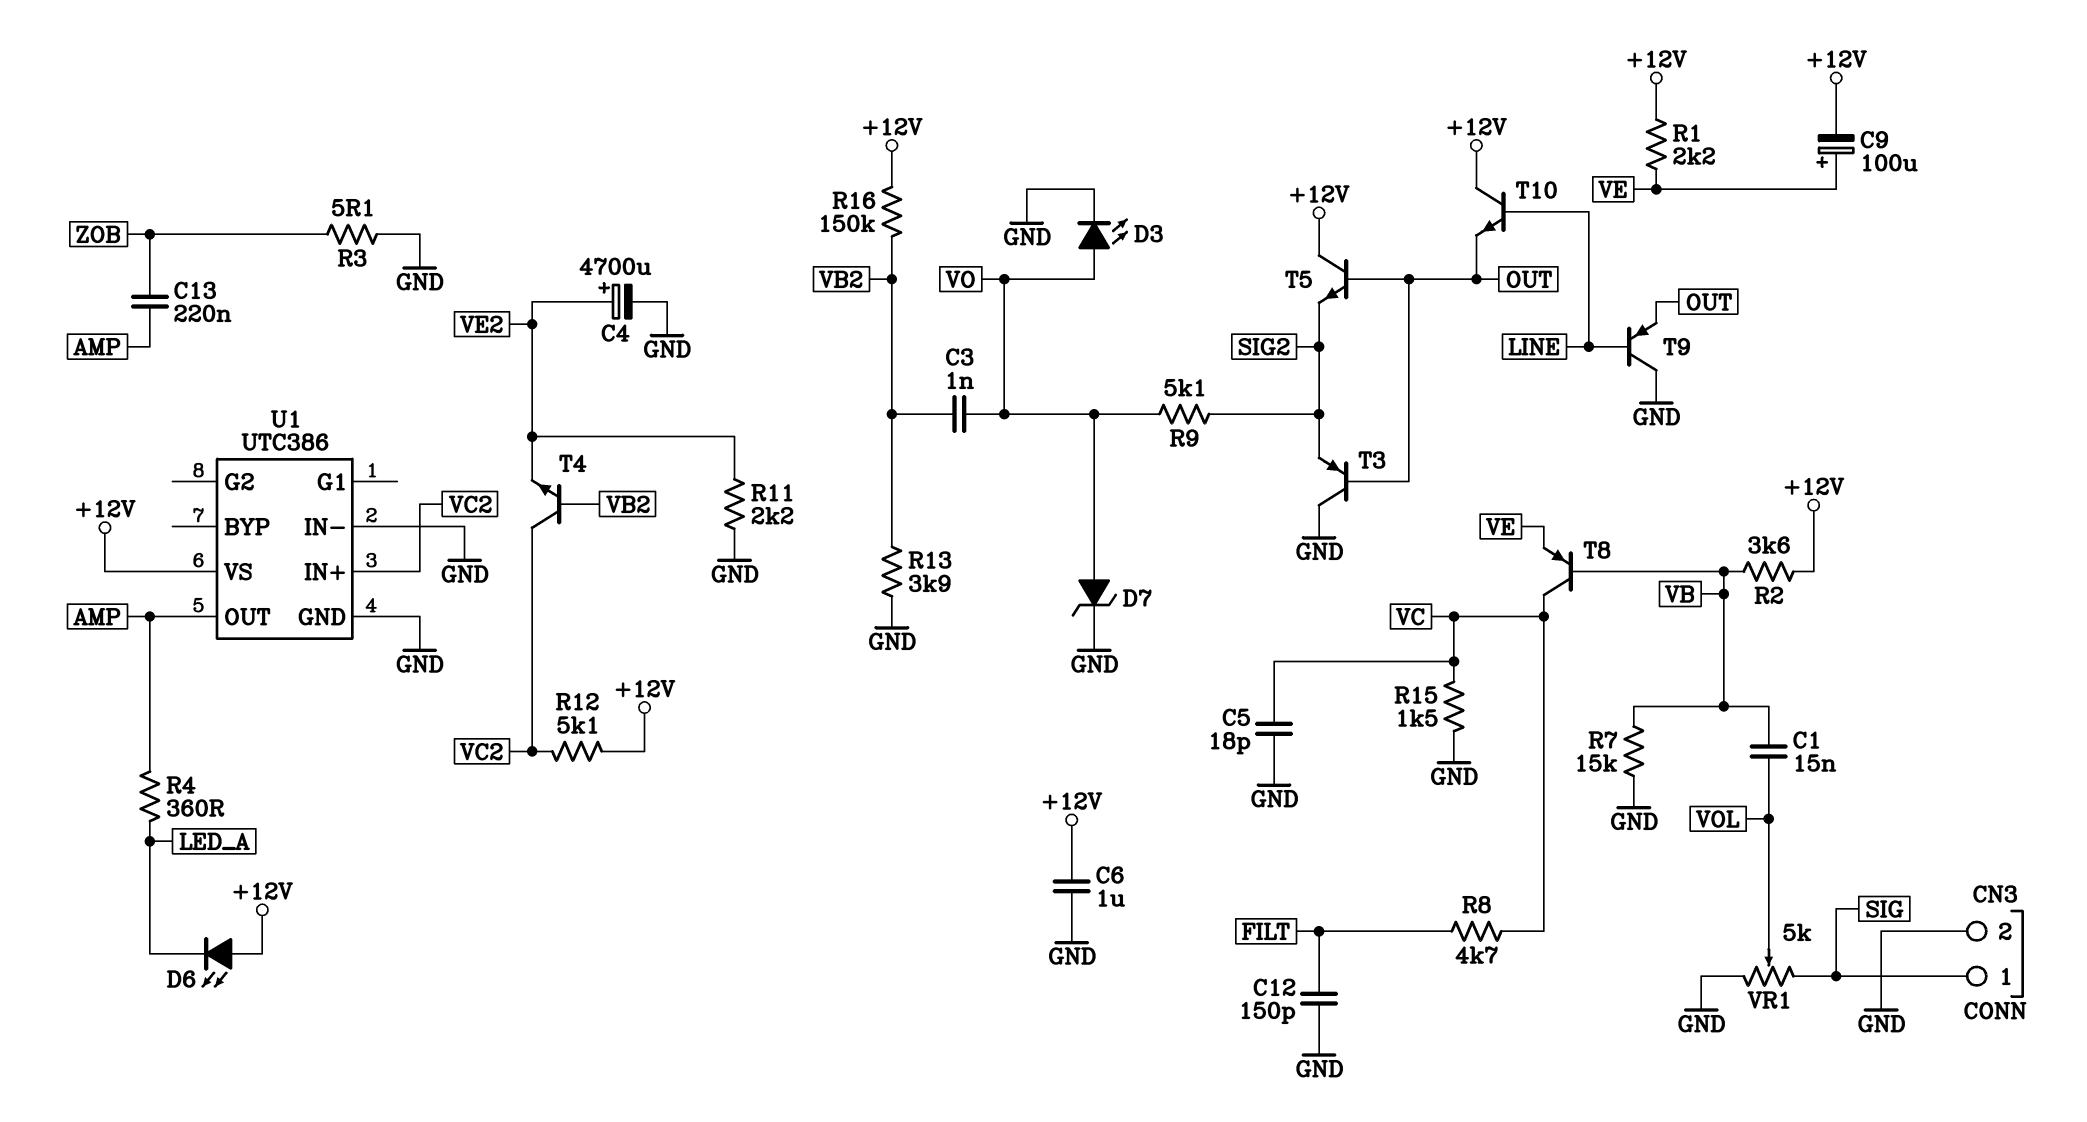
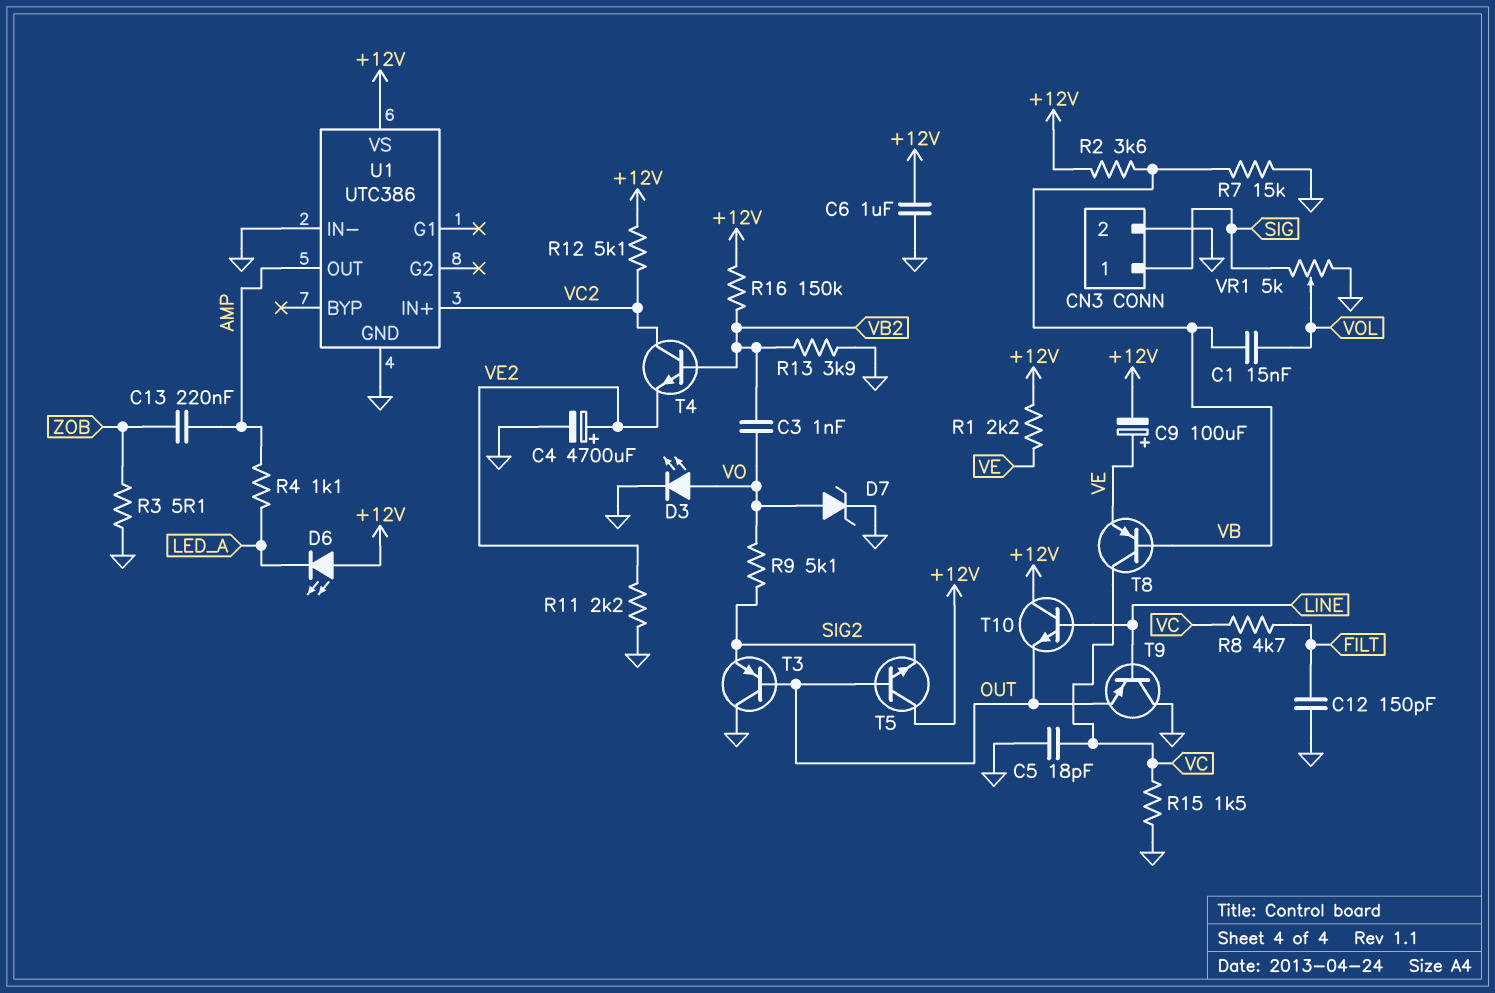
R4: 360 (AMP, LED_A) -> 1.1k (AMP, LED_A)

